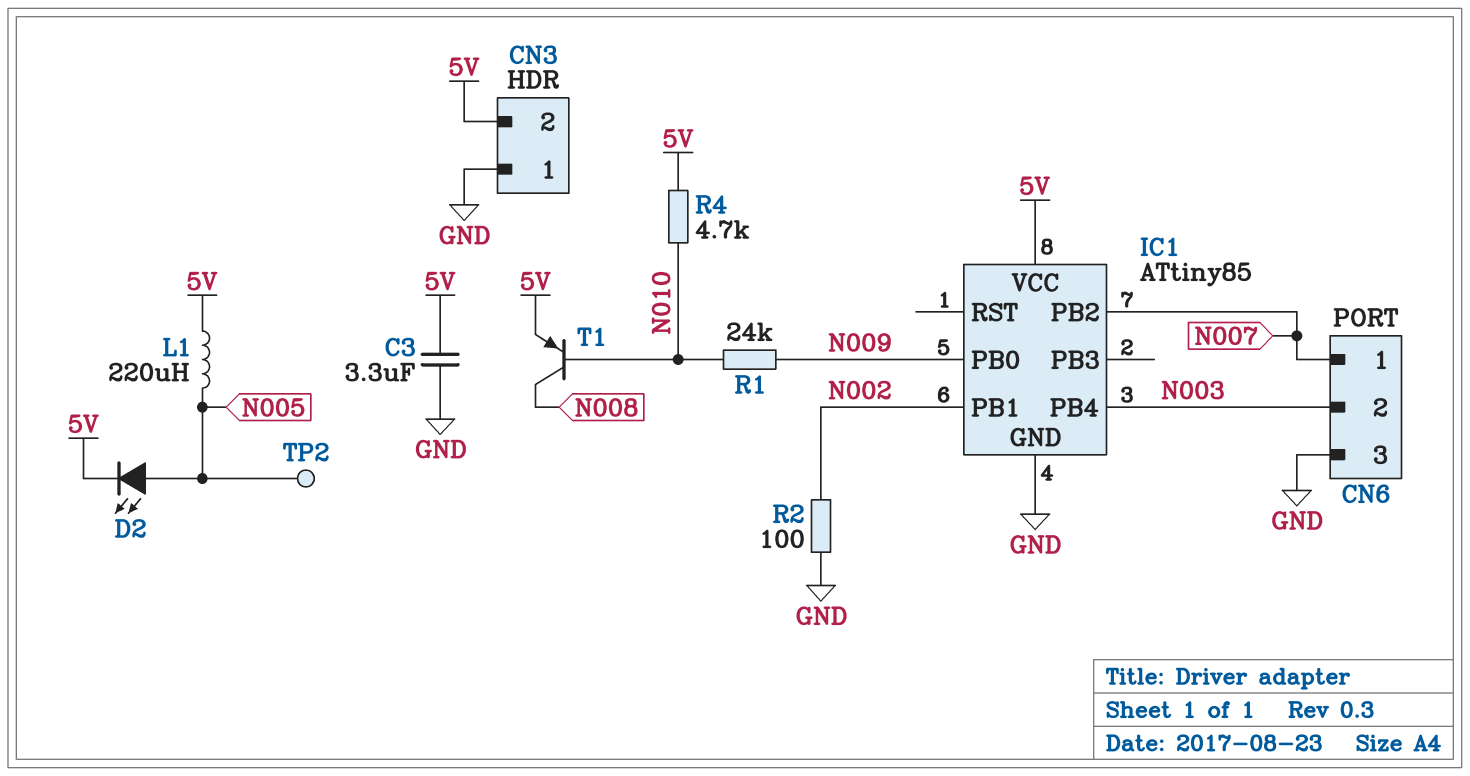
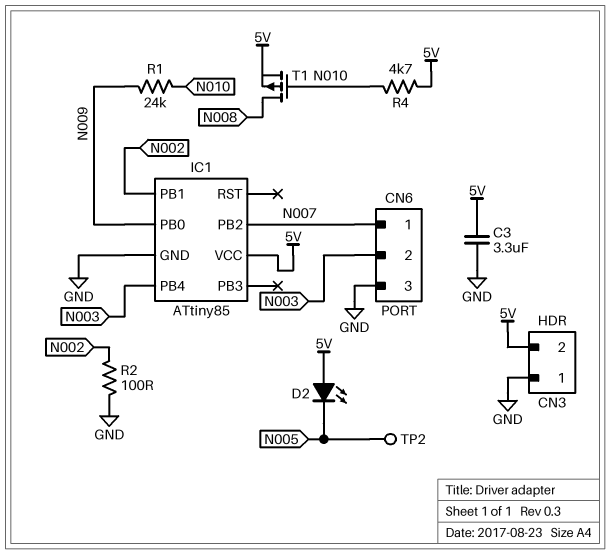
D2: LED (A N005, K 5V) -> LED (A 5V, K N005)
L1: 220uH (5V, N005) -> none
T1: PNP (B N010, C N008, E 5V) -> PMOS (G N010, D N008, S 5V)

